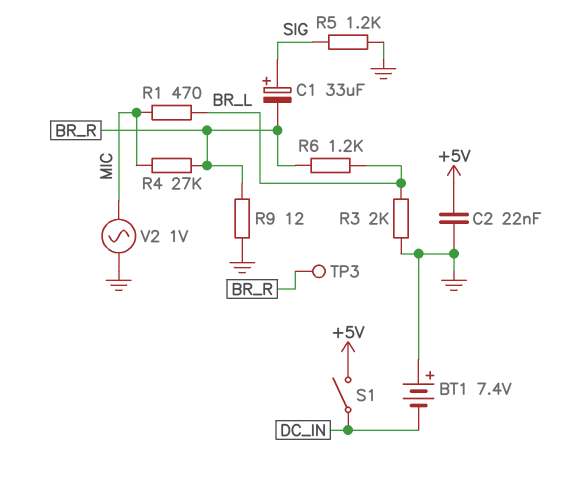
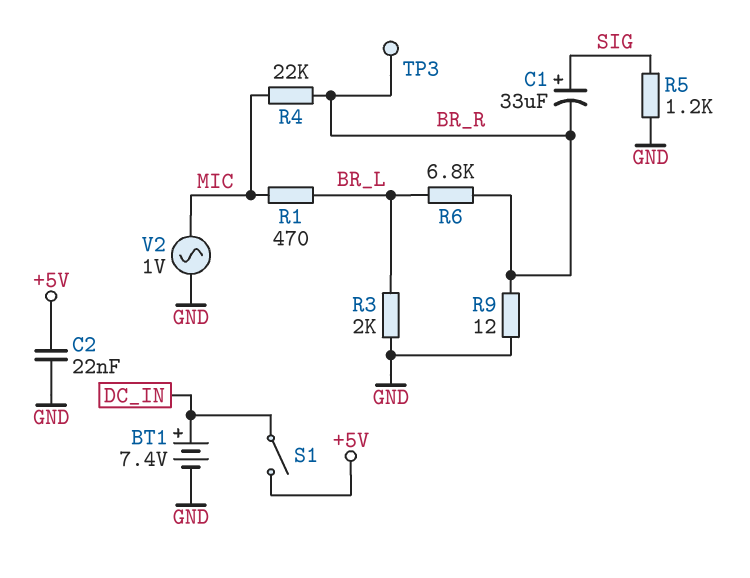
BT1: 7.4V (plus GND, minus DC_IN) -> 7.4V (plus DC_IN, minus GND)
R4: 27k (BR_R, MIC) -> 22k (BR_R, MIC)
R6: 1.2k (BR_L, BR_R) -> 6.8k (BR_L, BR_R)

